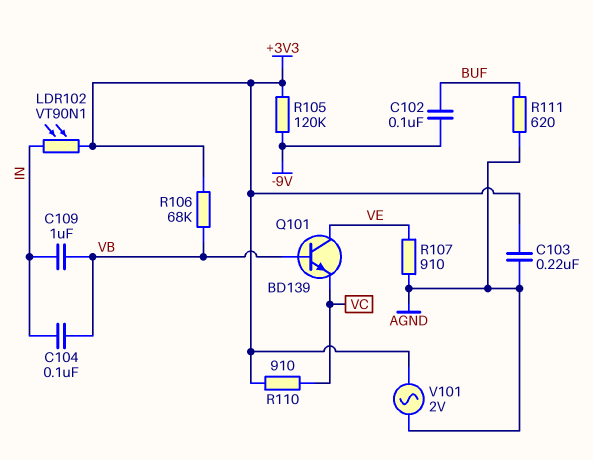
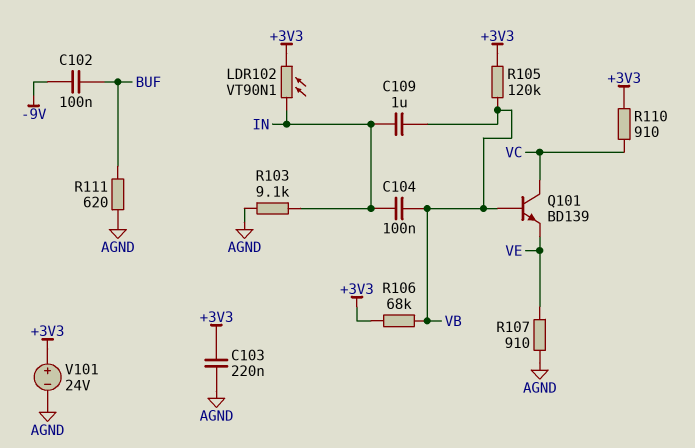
Q101: NPN BD139 (B VB, C VE, E VC) -> NPN BD139 (B VB, C VC, E VE)
R103: none -> 9.1k (AGND, IN)
R105: 120k (+3V3, -9V) -> 120k (+3V3, VB)
V101: AC 2V (+3V3, AGND) -> 24V (plus +3V3, minus AGND)

